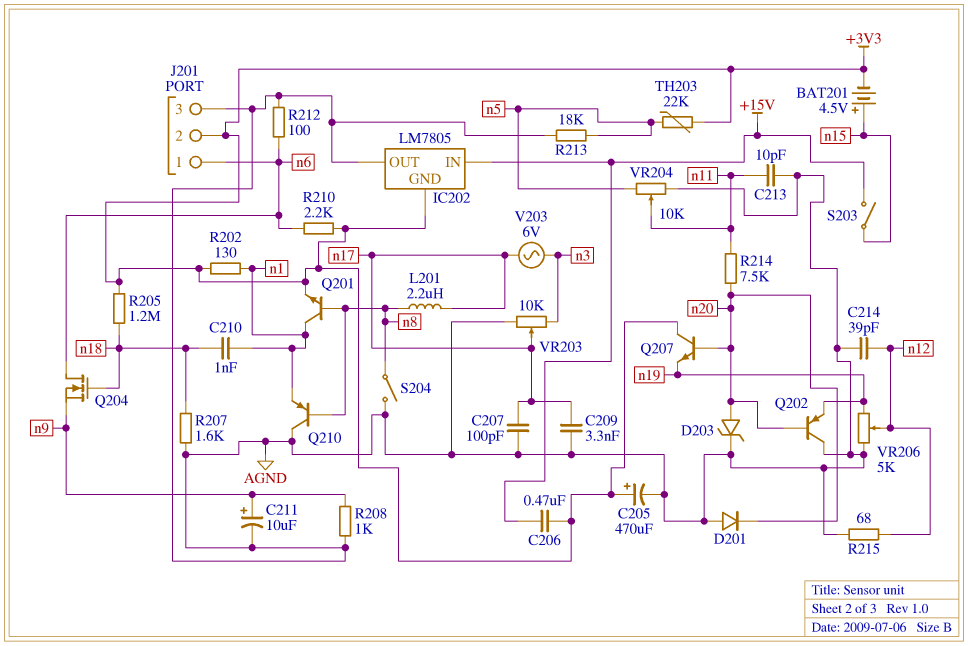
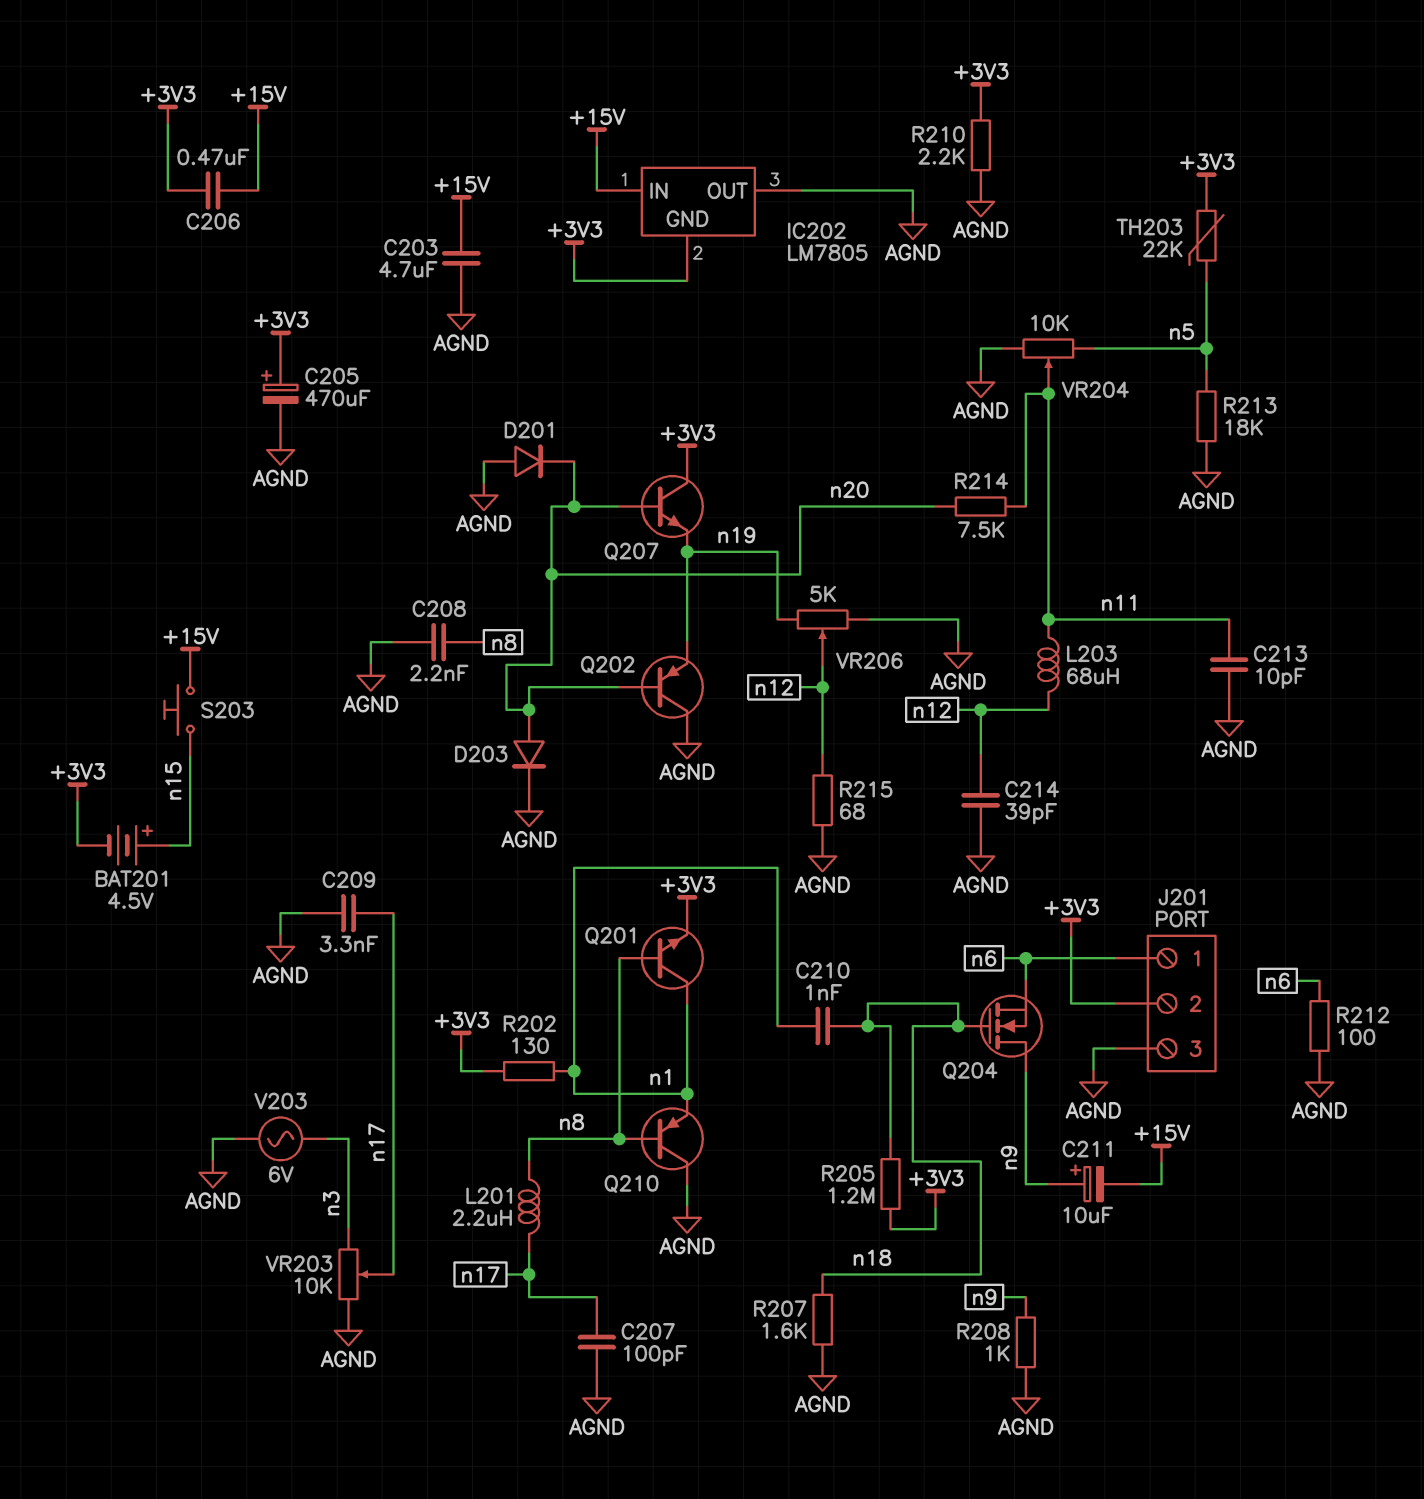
C203: none -> 4.7uF (+15V, AGND)
C208: none -> 2.2nF (AGND, n8)
C211: 10uF (plus n9, minus AGND) -> 10uF (plus n9, minus +15V)
D203: zener (A n20, K AGND) -> diode (A n20, K AGND)
L203: none -> 68uH (n11, n12)
Q204: NMOS (G n18, D n6, S n9) -> NMOS (G n18, D n9, S n6)
R210: 2.2k (+3V3, n6) -> 2.2k (+3V3, AGND)
S203: switch (+15V, n15) -> button (+15V, n15)
S204: switch (AGND, n8) -> none
V203: AC 6V (n3, n17) -> AC 6V (AGND, n3)

